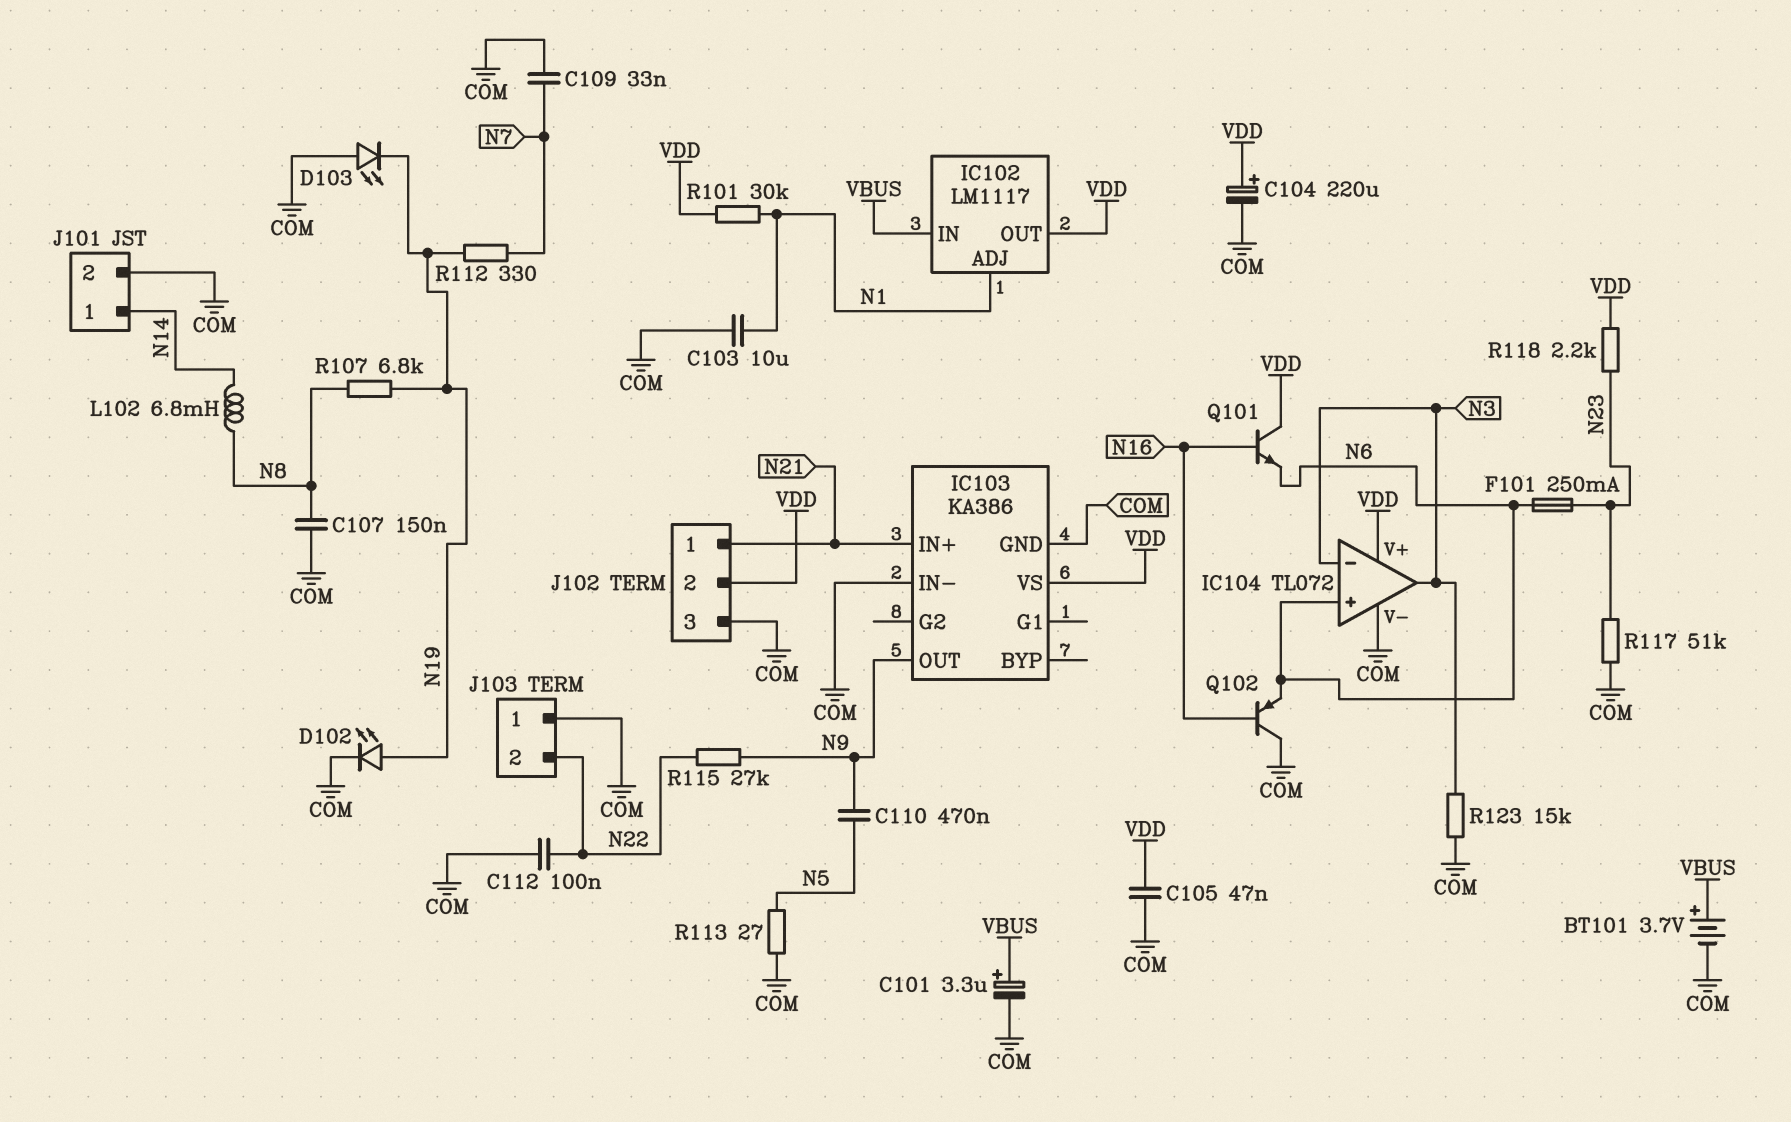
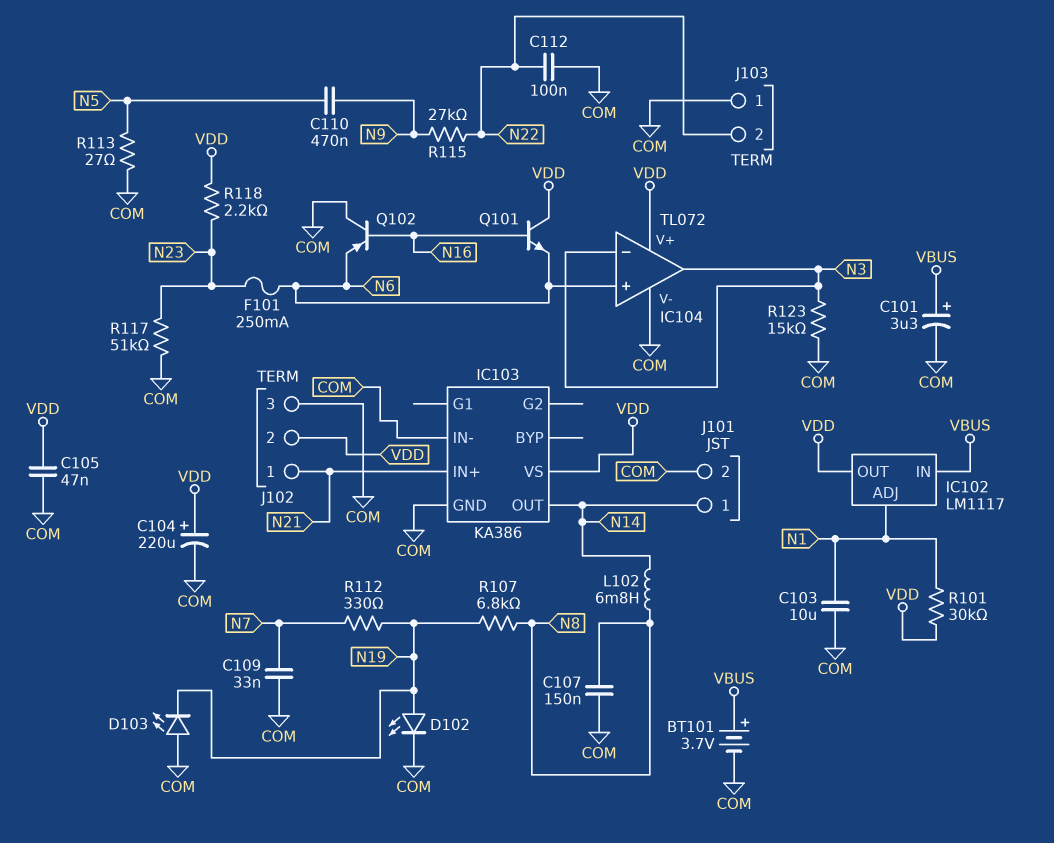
IC103 pin OUT: N9 -> N14

